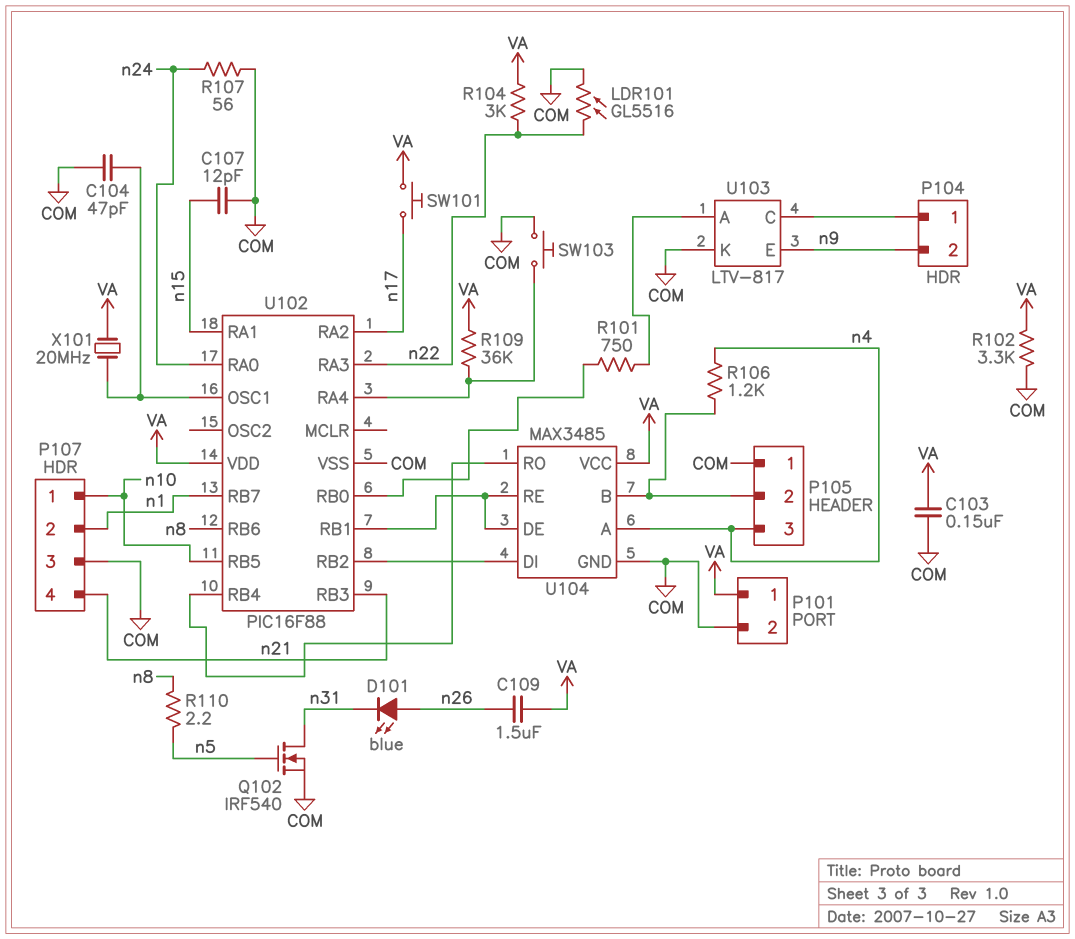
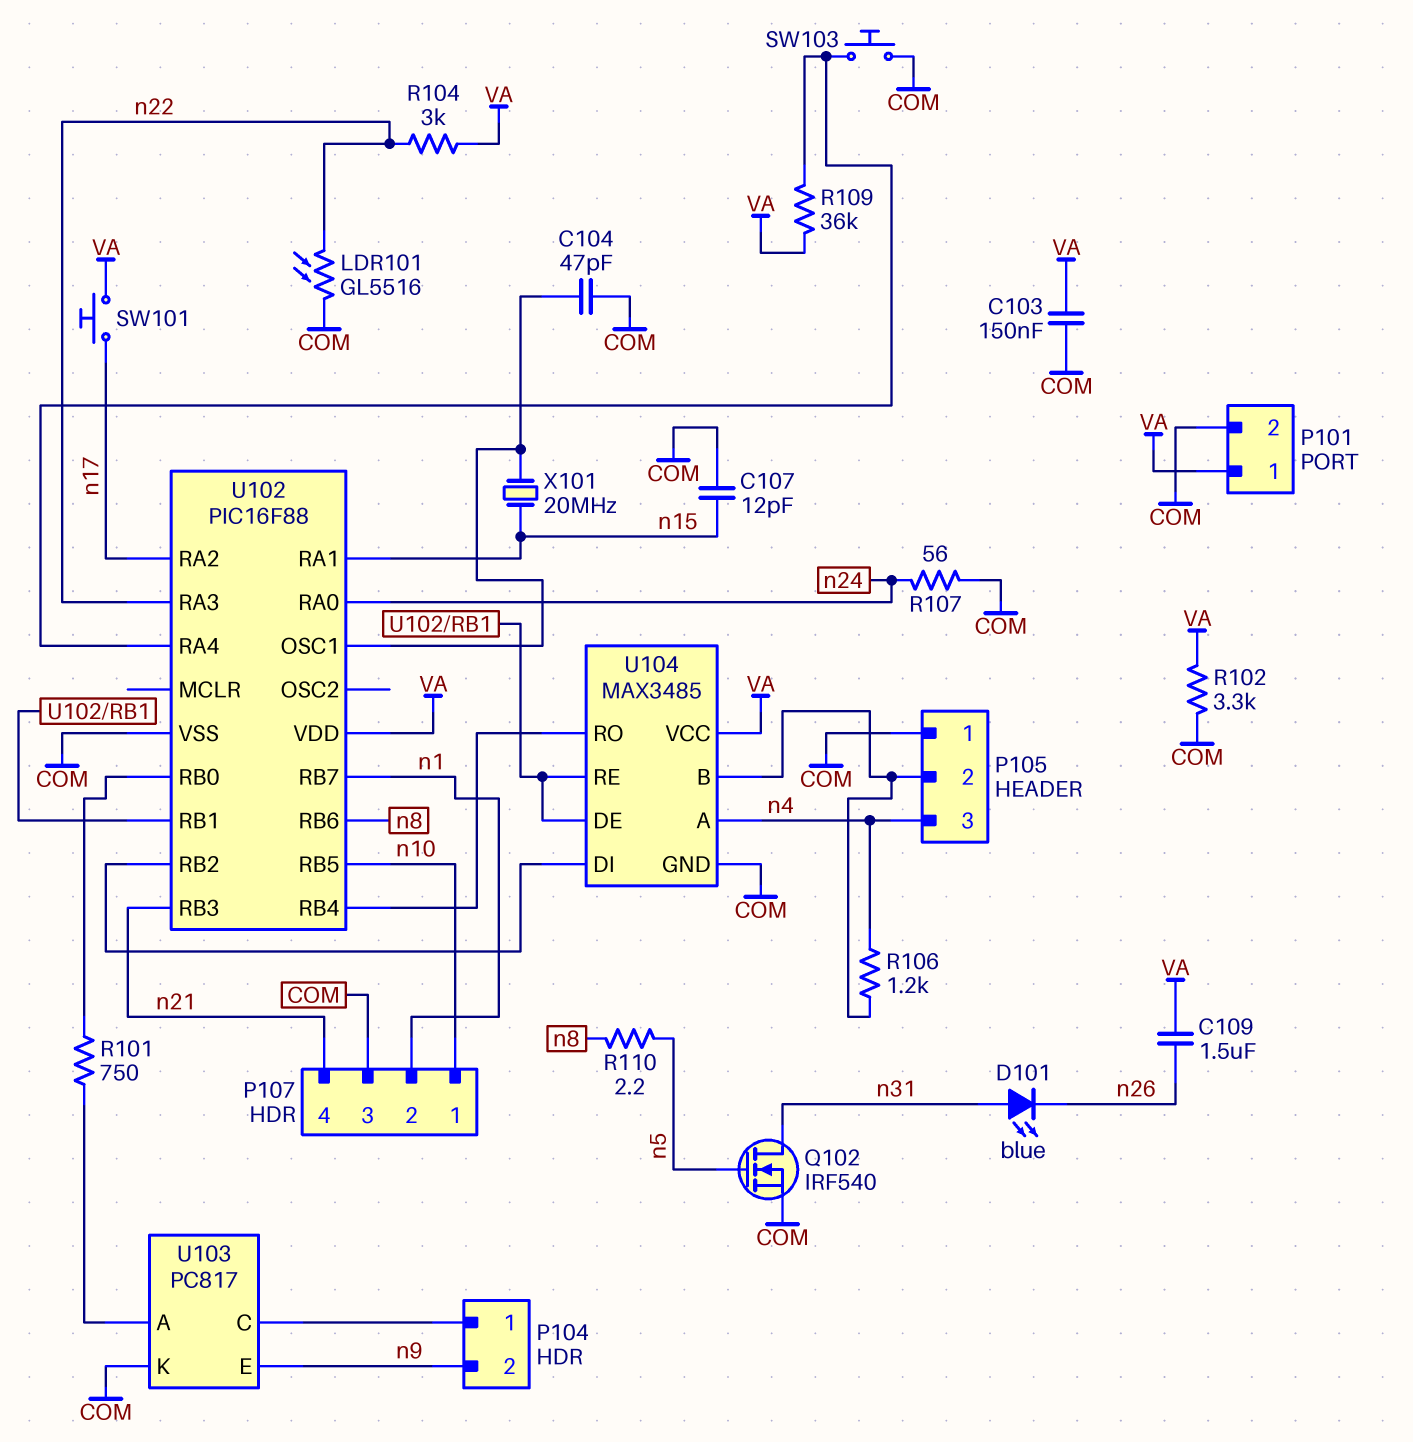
D101: LED blue (A n26, K n31) -> LED blue (A n31, K n26)
U103: LTV-817 -> PC817
X101: 20MHz (U102/OSC1, VA) -> 20MHz (U102/OSC1, n15)

